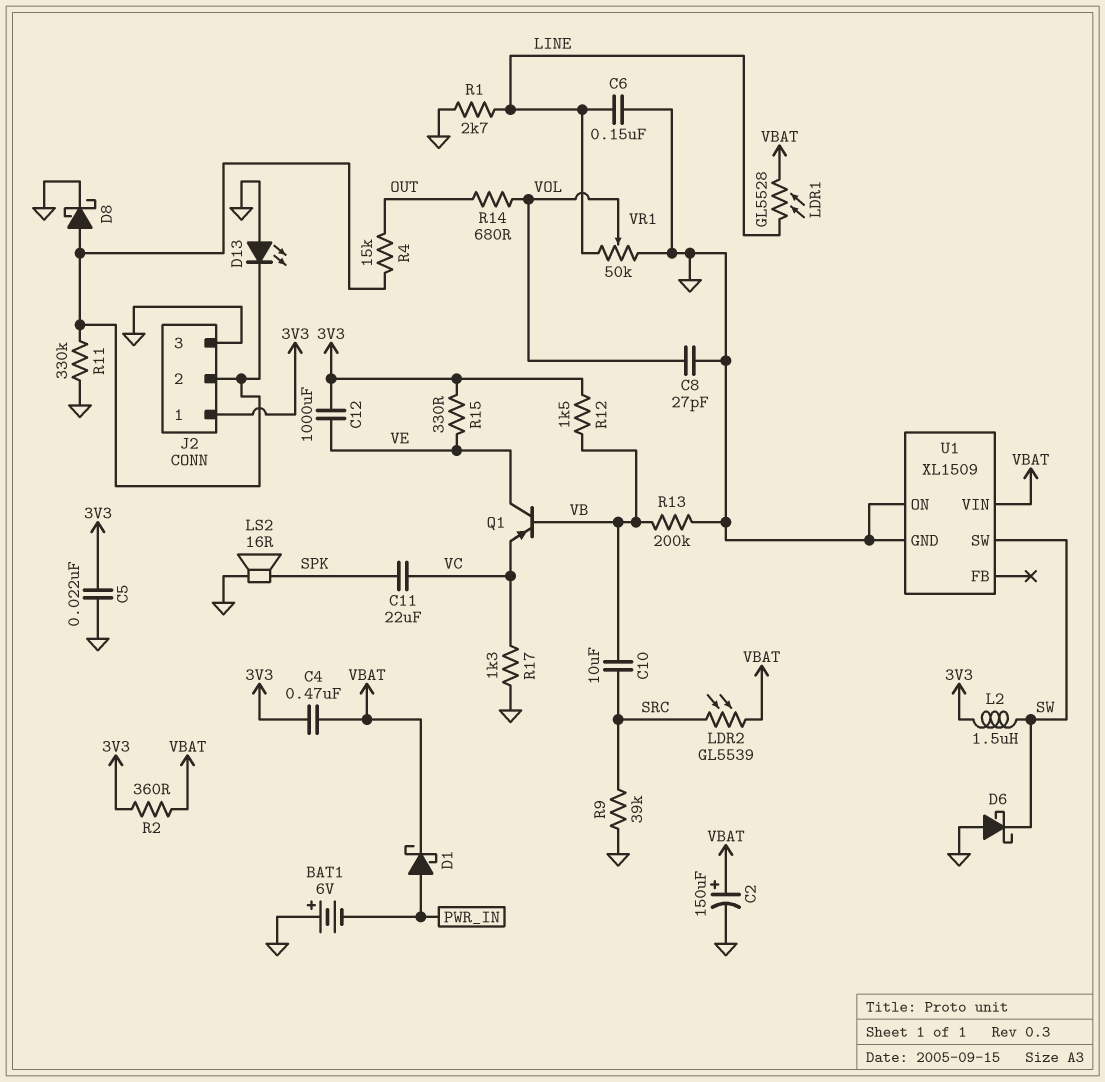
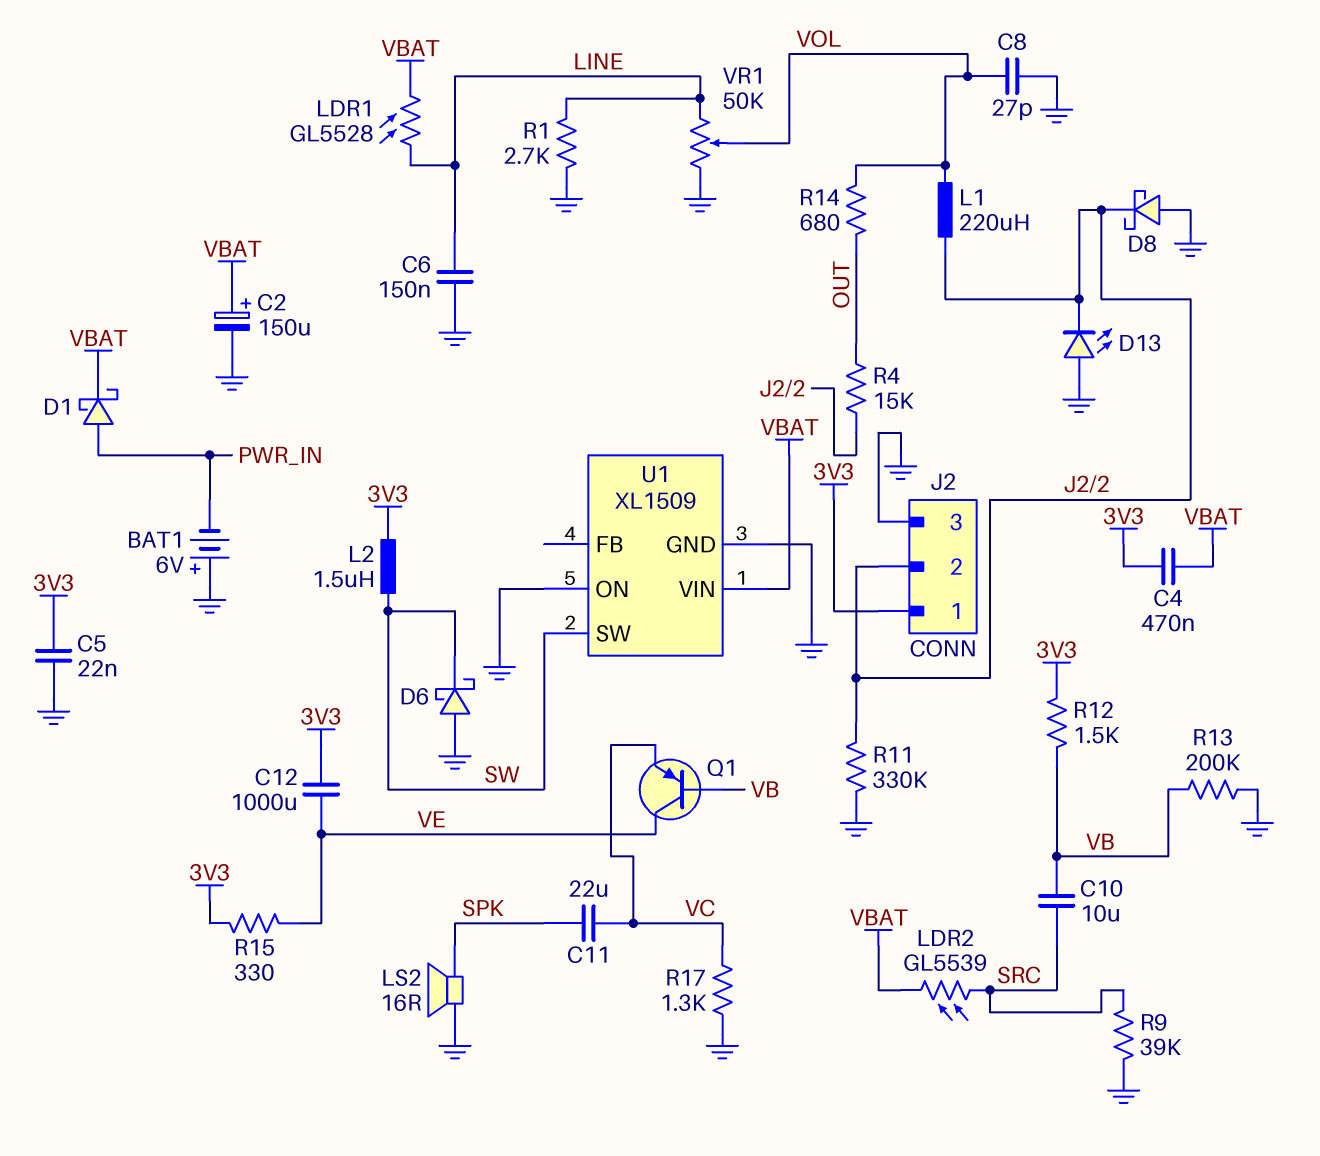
D8: schottky (A J2/2, K GND) -> schottky (A GND, K J2/2)
L1: none -> 220uH (J2/2, VOL)
R2: 360 (3V3, VBAT) -> none

